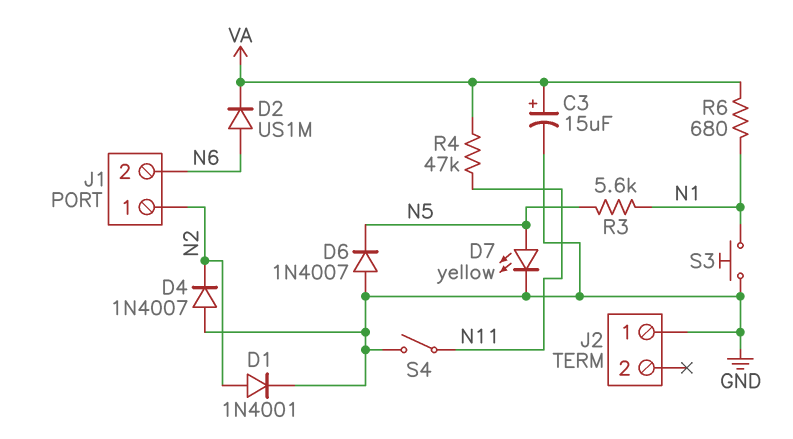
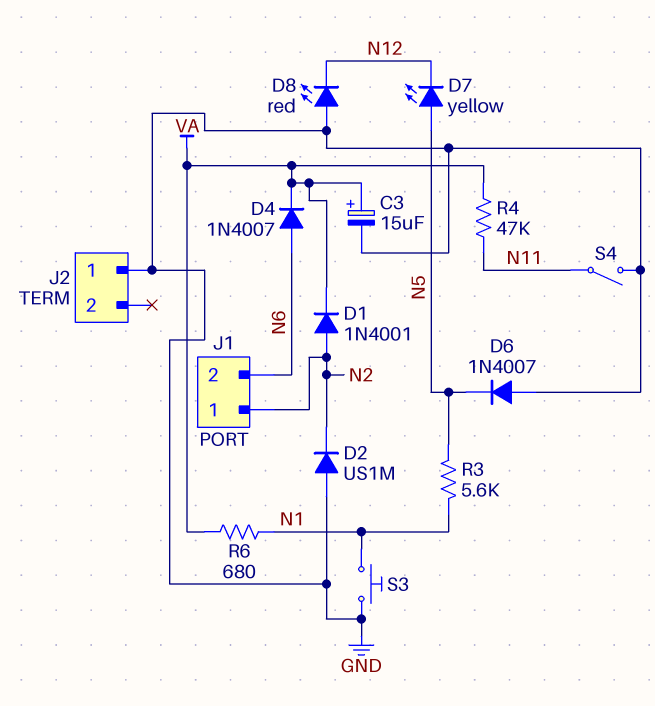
D1: diode 1N4001 (A N2, K GND) -> diode 1N4001 (A N2, K VA)
D2: diode US1M (A N6, K VA) -> diode US1M (A GND, K N2)
D4: diode 1N4007 (A GND, K N2) -> diode 1N4007 (A N6, K VA)
D7: LED yellow (A N5, K GND) -> LED yellow (A N5, K N12)
D8: none -> LED red (A GND, K N12)

